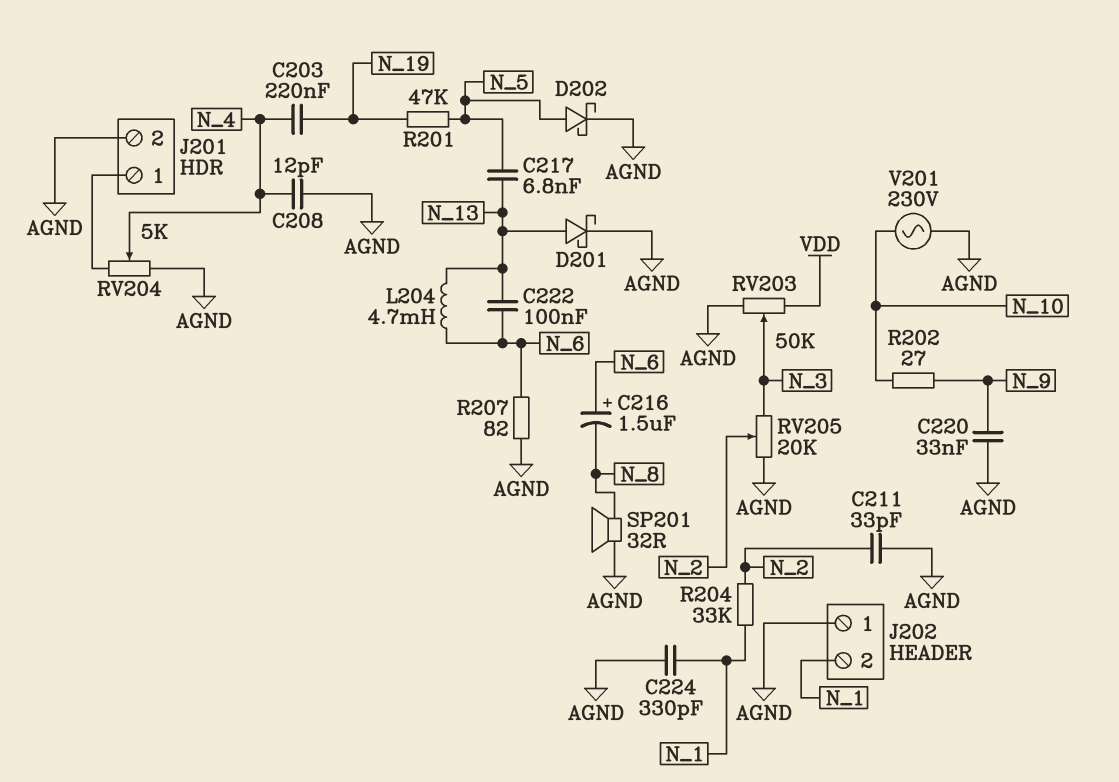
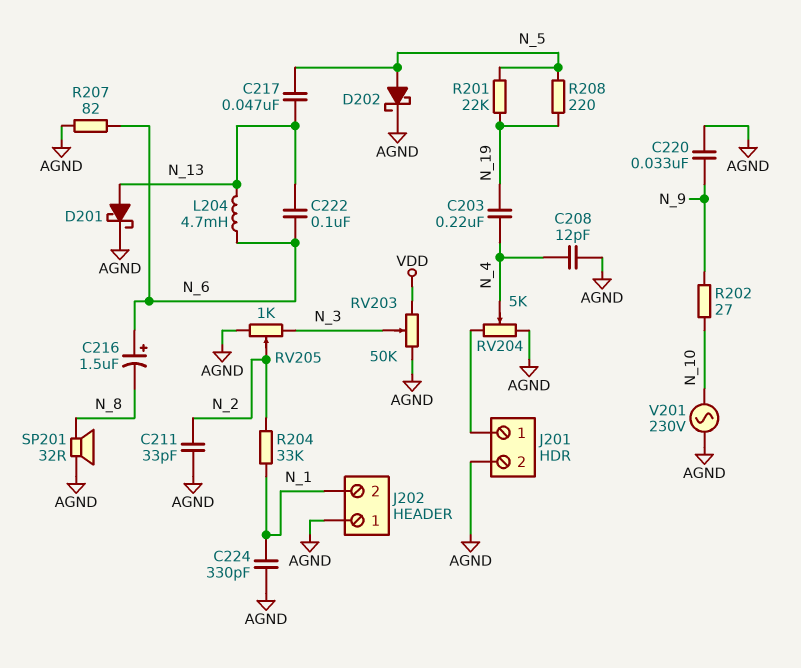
C217: 6.8nF (N_5, N_13) -> 47nF (N_5, N_13)
R201: 47k (N_5, N_19) -> 22k (N_5, N_19)
R208: none -> 220 (N_5, N_19)
RV205: 20k (AGND, N_3, wiper N_2) -> 1k (AGND, N_3, wiper N_2)

